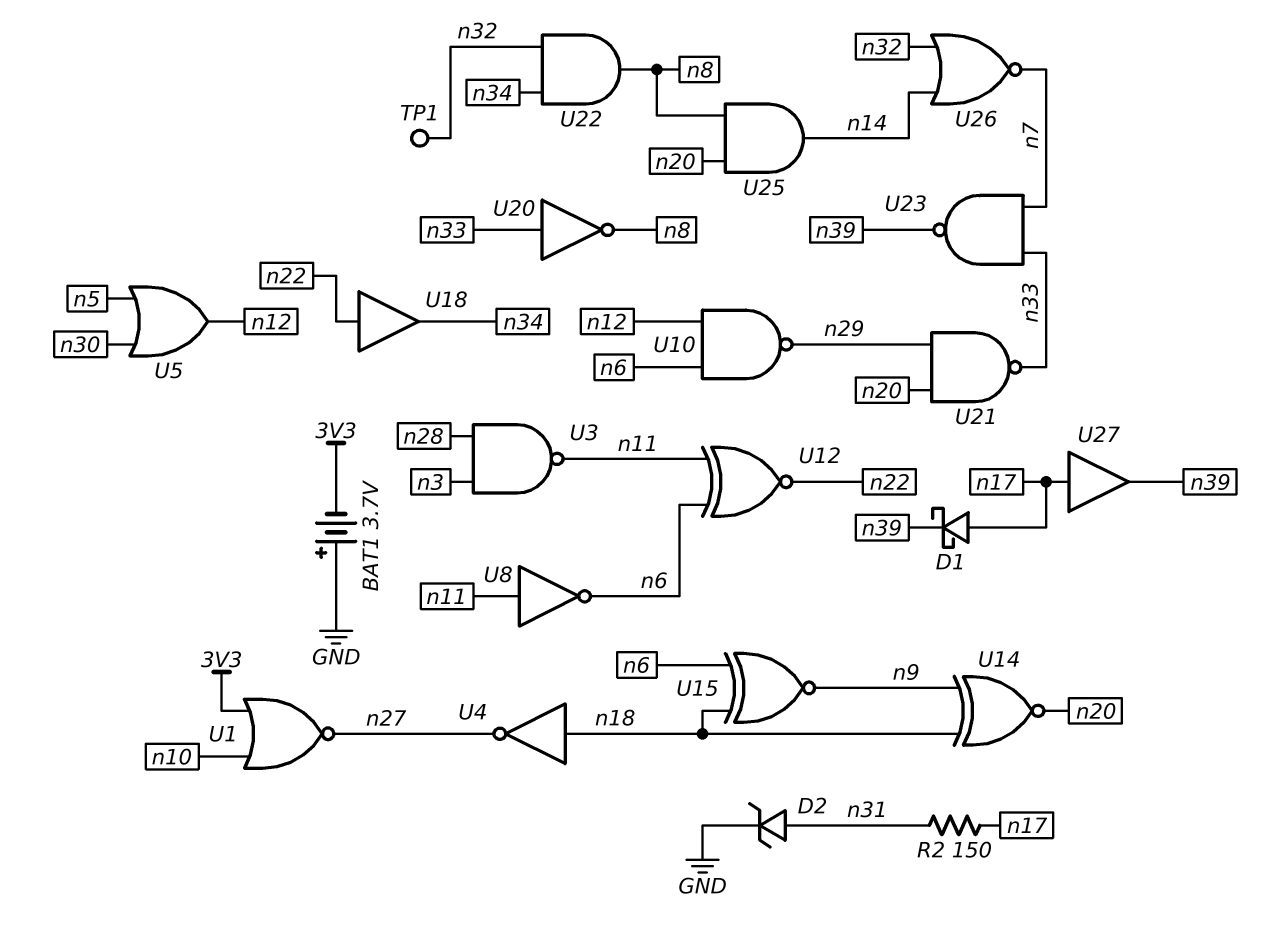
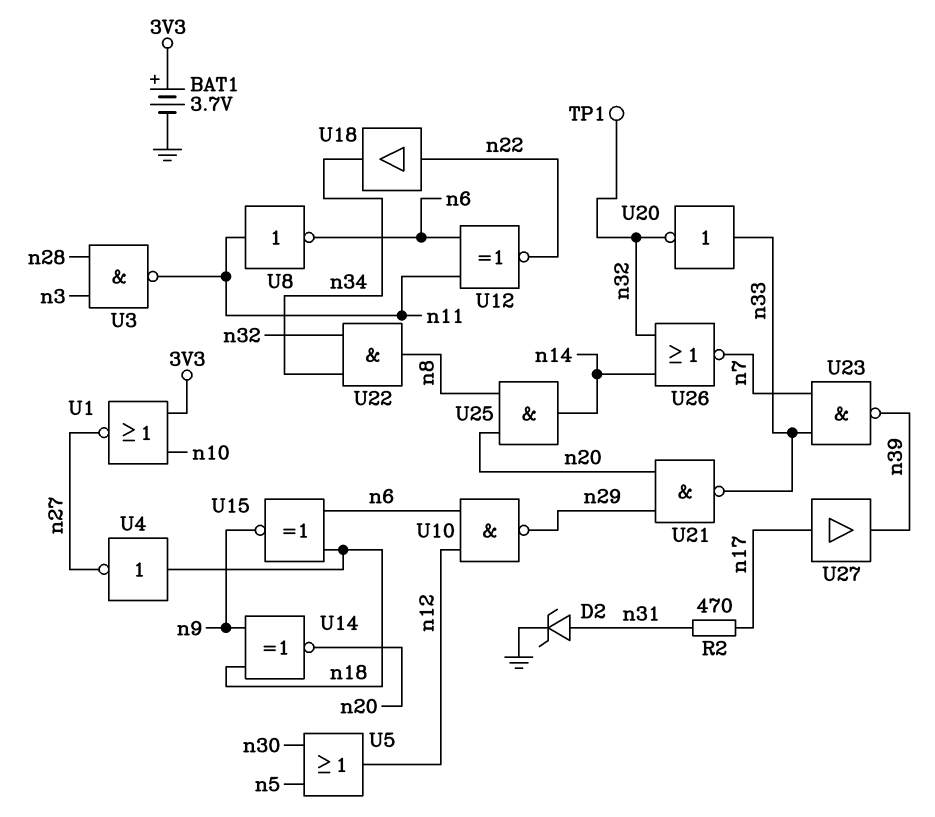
BAT1: 3.7V (plus GND, minus 3V3) -> 3.7V (plus 3V3, minus GND)
D1: schottky (A n17, K n39) -> none
R2: 150 (n17, n31) -> 470 (n17, n31)
U20: NOT (in n33, out n8) -> NOT (in n33, out n32)

